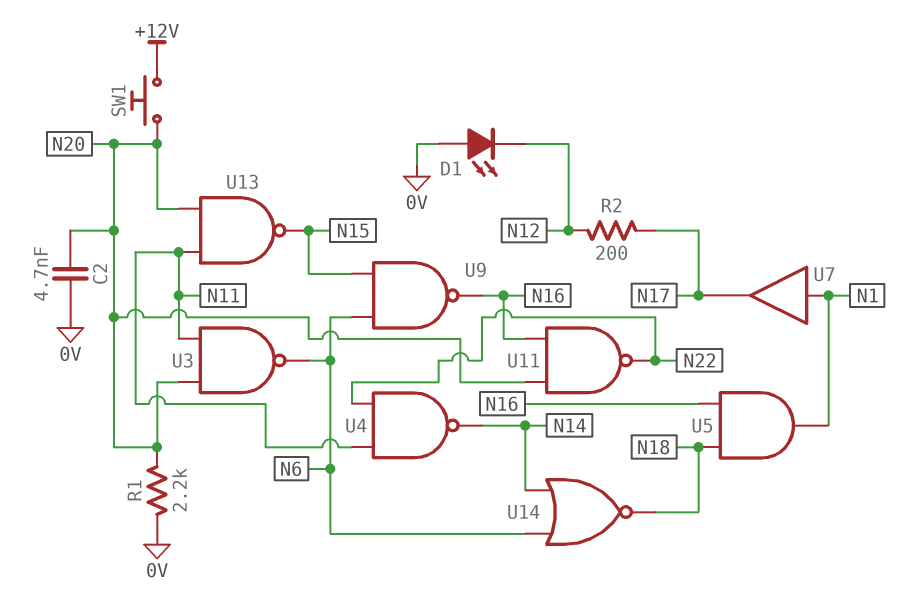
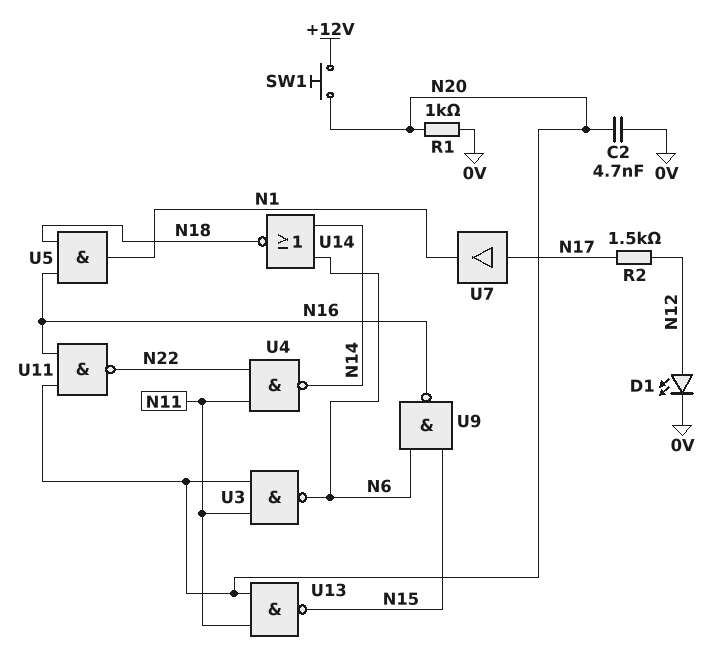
D1: LED (A 0V, K N12) -> LED (A N12, K 0V)
R1: 2.2k (0V, N20) -> 1k (0V, N20)
R2: 200 (N12, N17) -> 1.5k (N12, N17)
U7: buffer (in N1, out N17) -> buffer (in N17, out N1)

